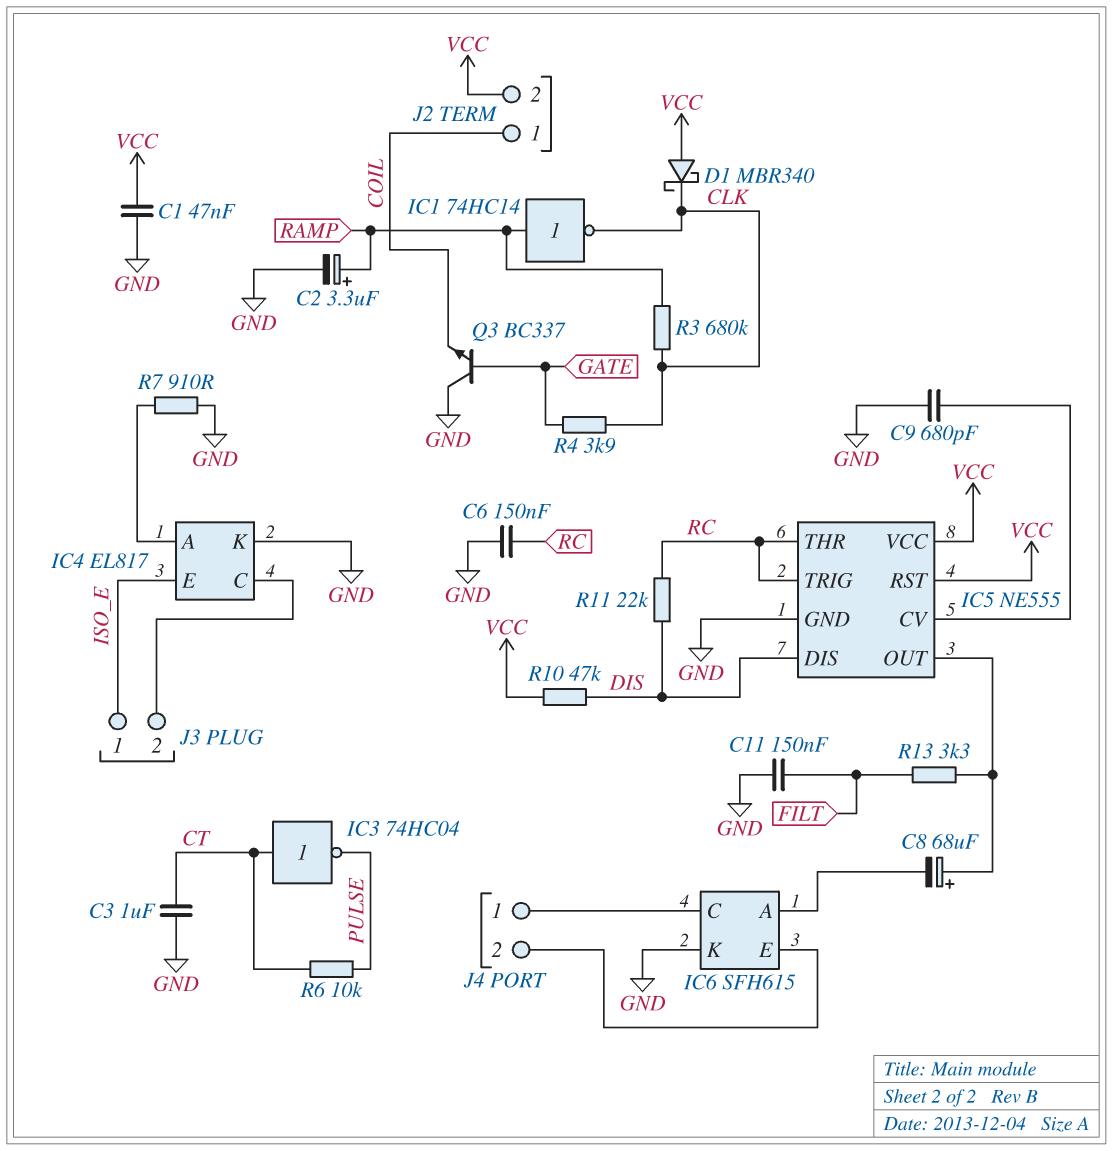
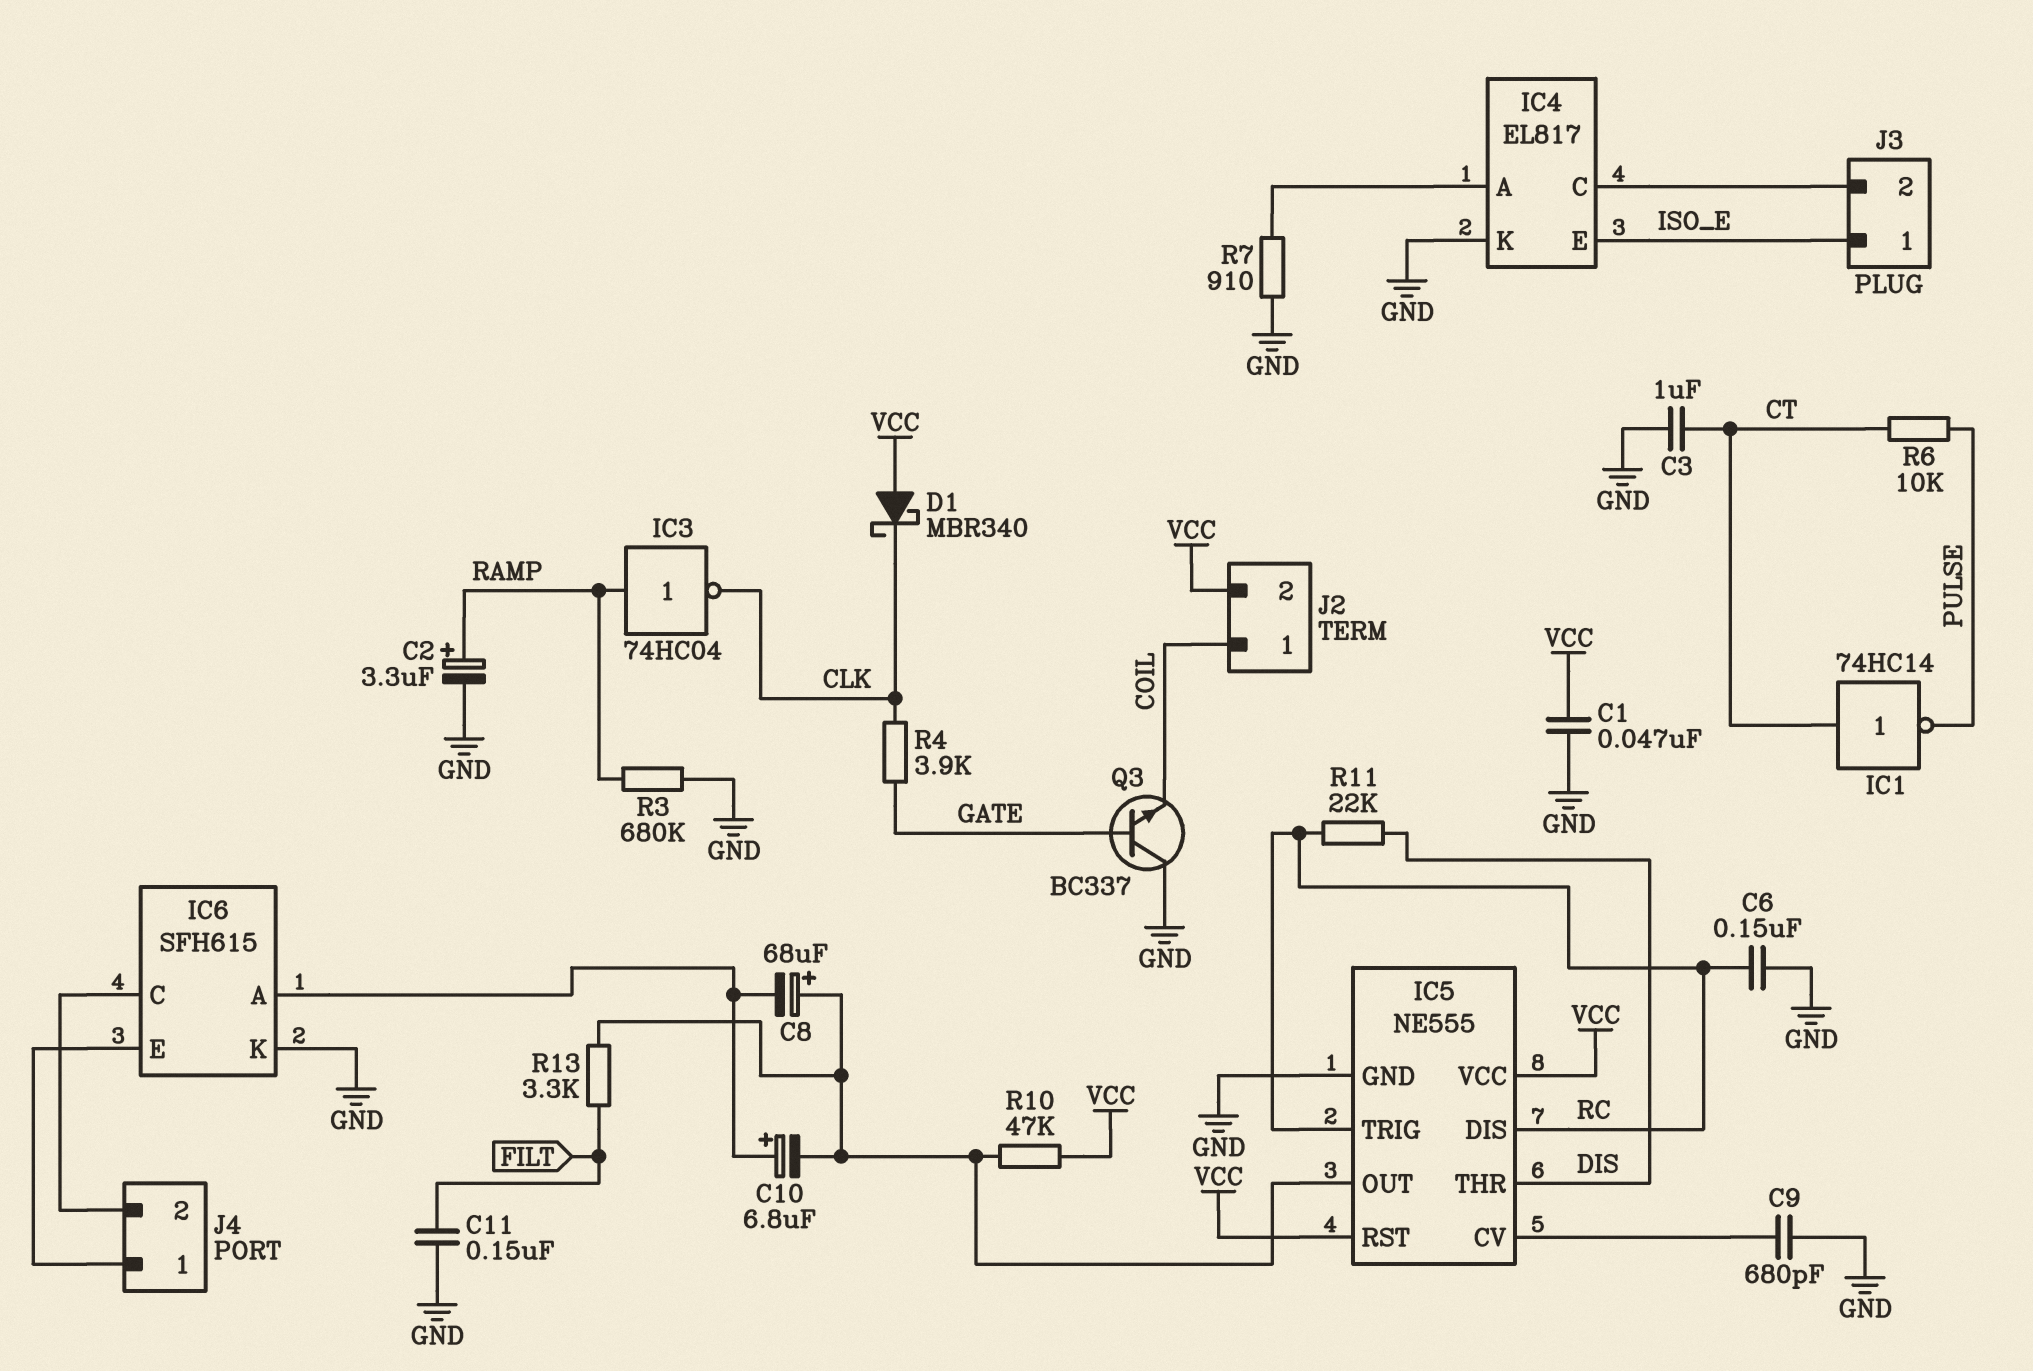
C10: none -> 6.8uF (plus IC6/A, minus IC5/OUT)
IC1: NOT 74HC14 (in RAMP, out CLK) -> NOT 74HC14 (in CT, out PULSE)
IC3: NOT 74HC04 (in CT, out PULSE) -> NOT 74HC04 (in RAMP, out CLK)
IC5 pin DIS: DIS -> RC
IC5 pin THR: RC -> DIS
J4 pin 1: IC6/C -> IC6/E
J4 pin 2: IC6/E -> IC6/C
R3: 680k (CLK, RAMP) -> 680k (GND, RAMP)
R10: 47k (DIS, VCC) -> 47k (IC5/OUT, VCC)

